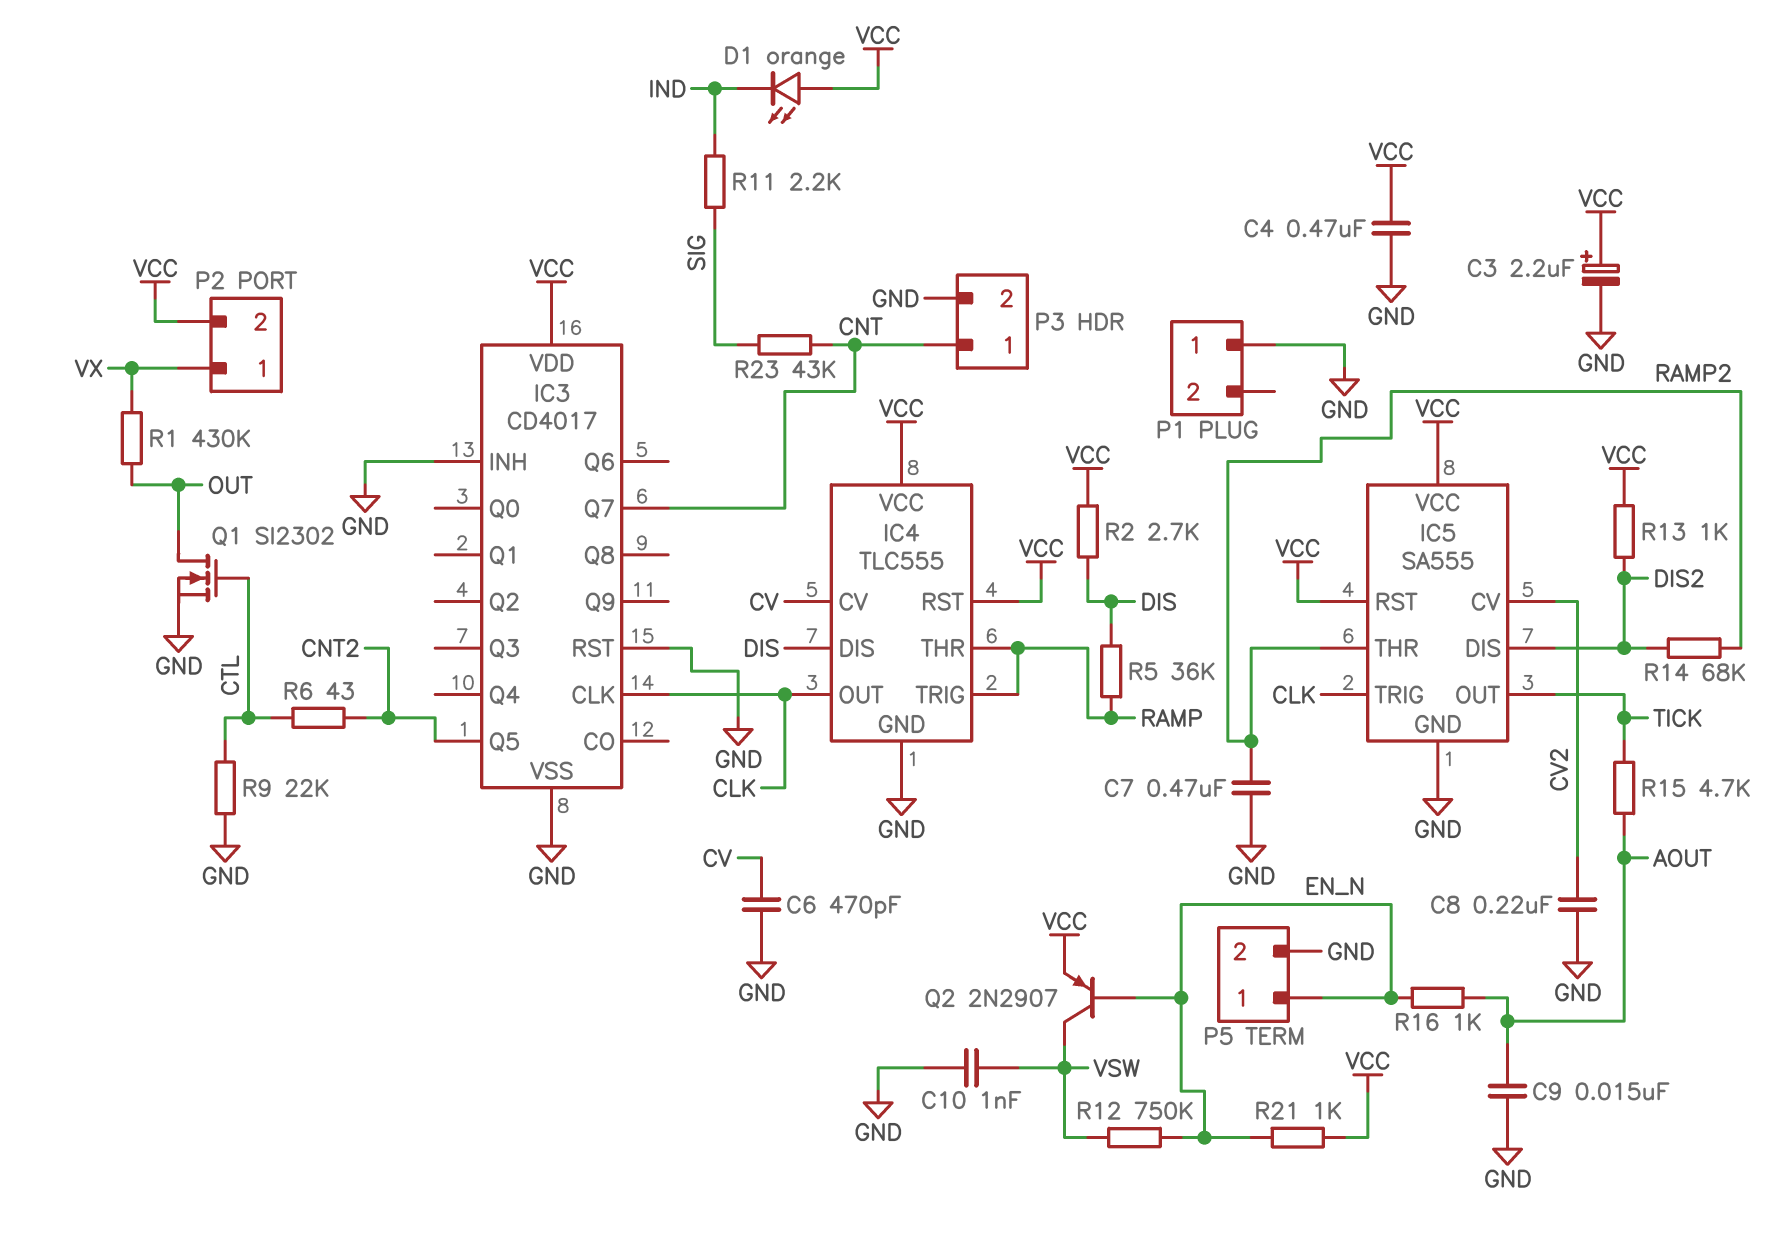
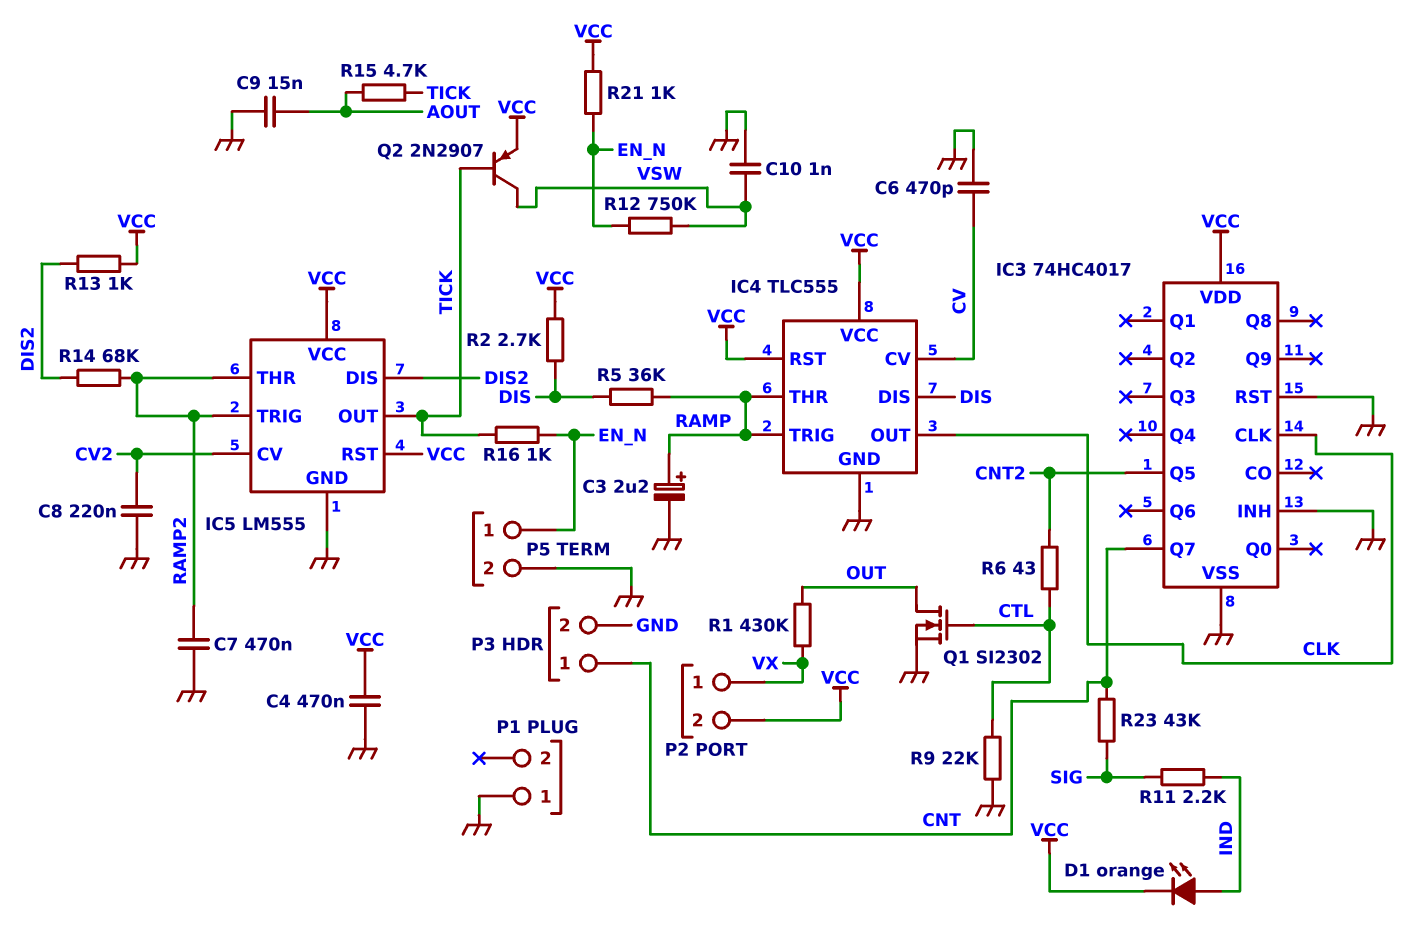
C3: 2.2uF (plus VCC, minus GND) -> 2.2uF (plus RAMP, minus GND)
D1: LED orange (A VCC, K IND) -> LED orange (A IND, K VCC)
IC3: CD4017 -> 74HC4017
IC5: SA555 -> LM555
IC5 pin TRIG: CLK -> RAMP2
Q2: PNP 2N2907 (B EN_N, C VSW, E VCC) -> PNP 2N2907 (B TICK, C VSW, E VCC)
R16: 1k (AOUT, EN_N) -> 1k (EN_N, TICK)

